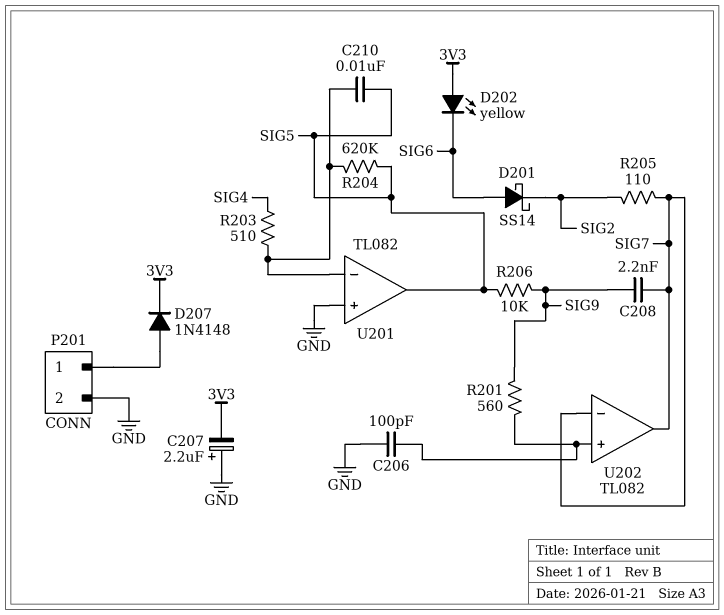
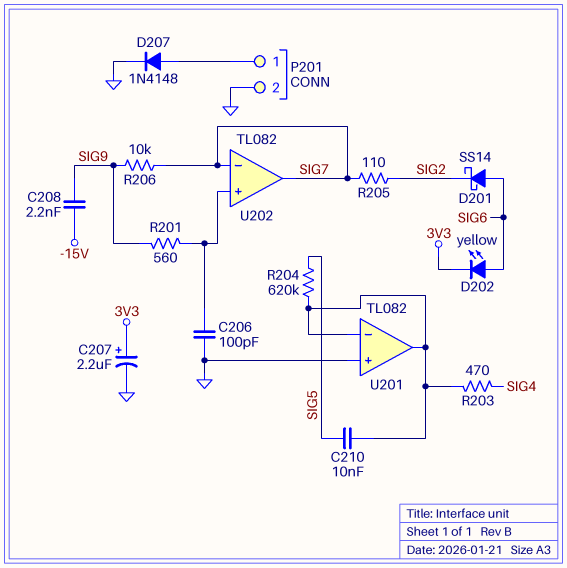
C207: 2.2uF (plus GND, minus 3V3) -> 2.2uF (plus 3V3, minus GND)
C208: 2.2nF (SIG7, SIG9) -> 2.2nF (-15V, SIG9)
D202: LED yellow (A 3V3, K SIG6) -> LED yellow (A SIG6, K 3V3)
D207: diode 1N4148 (A P201/1, K 3V3) -> diode 1N4148 (A P201/1, K GND)
R203: 510 (SIG4, U201/in-) -> 470 (SIG4, U201/in-)
R206: 10k (SIG5, SIG9) -> 10k (SIG7, SIG9)
U201 pin out: SIG5 -> U201/in-

